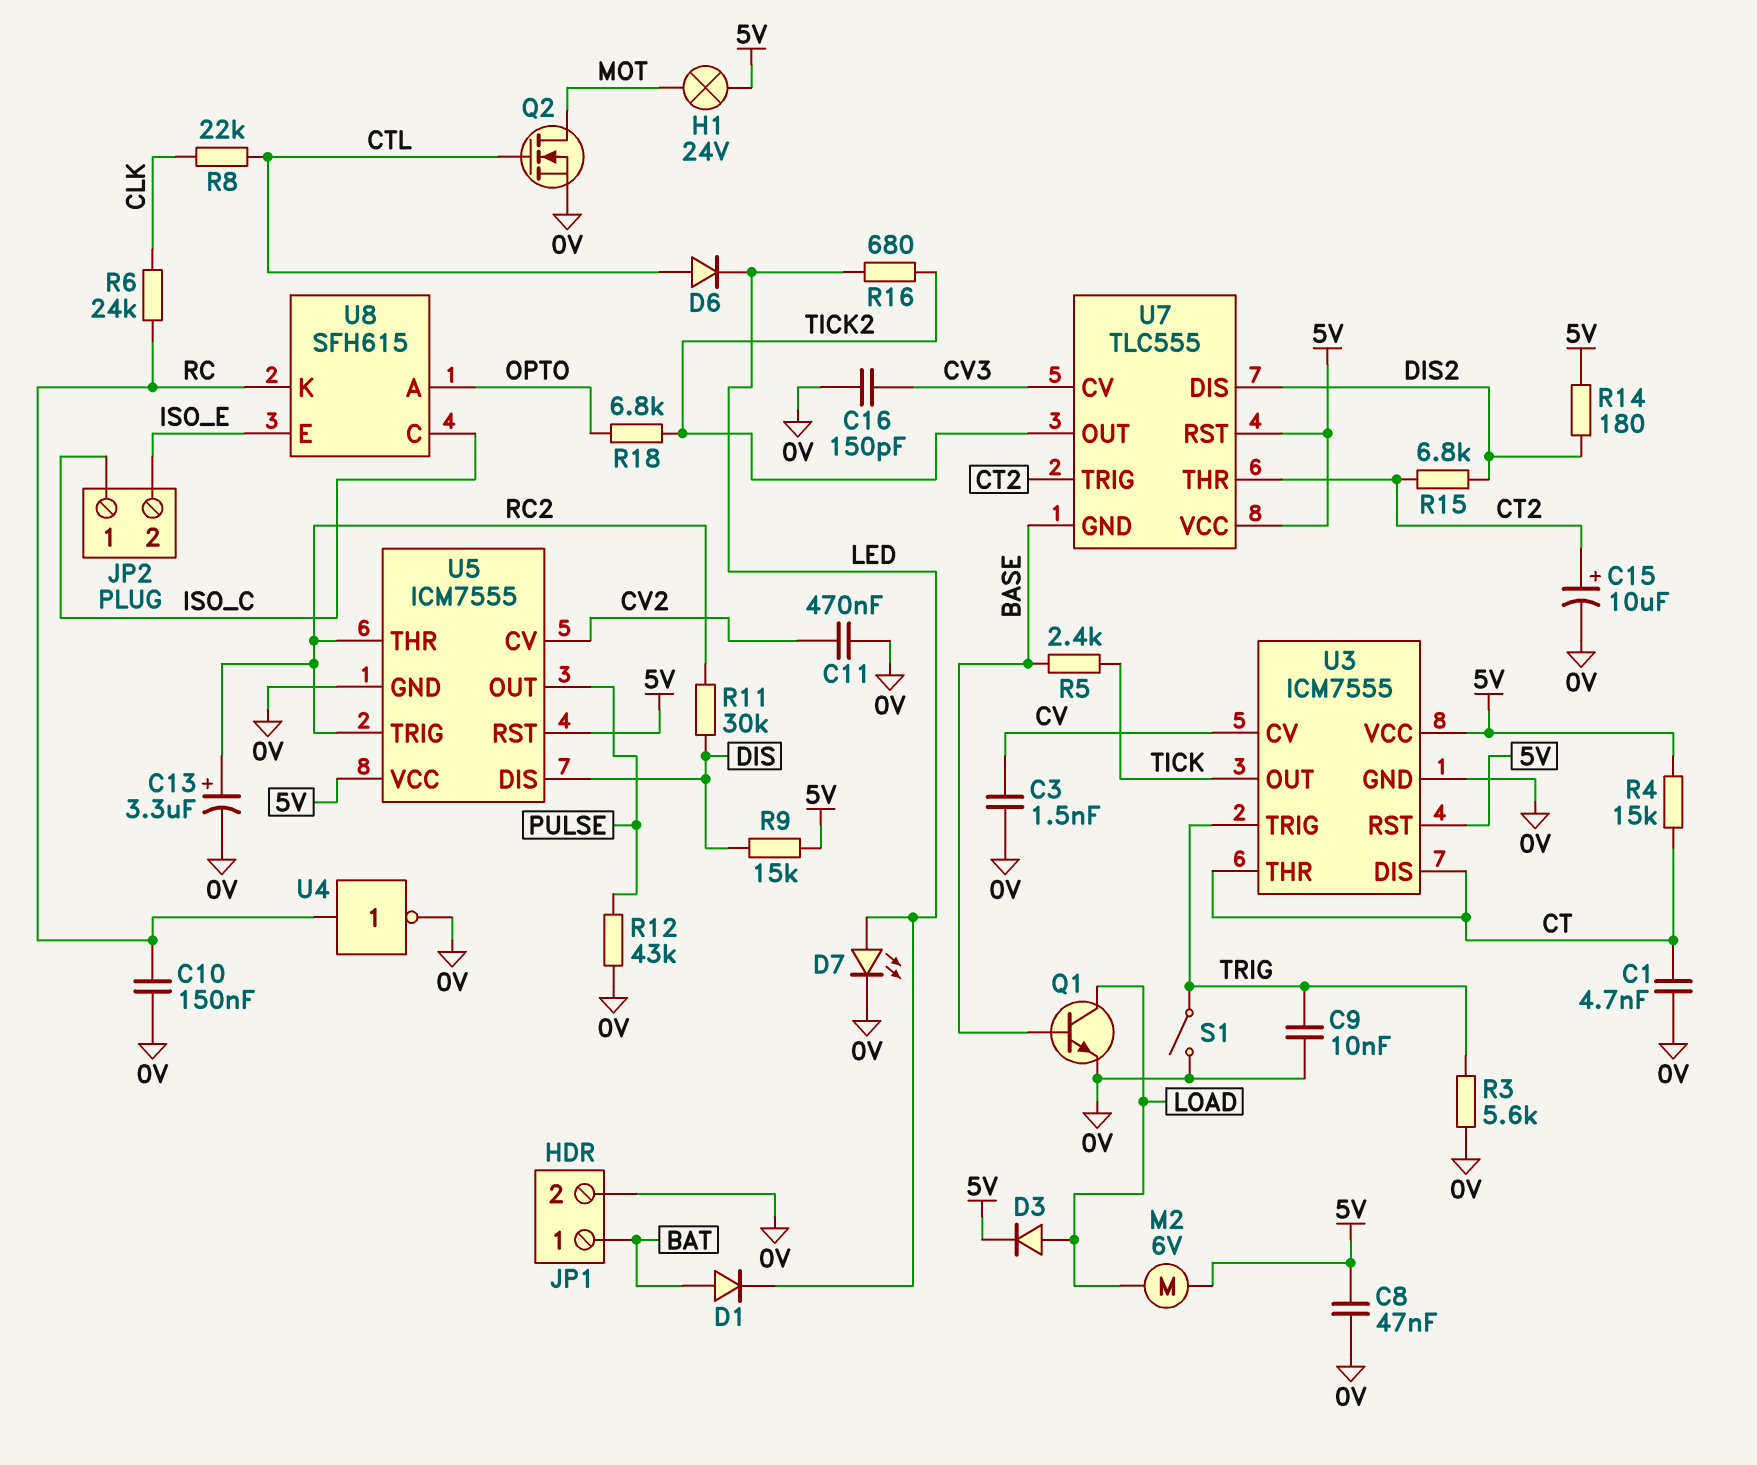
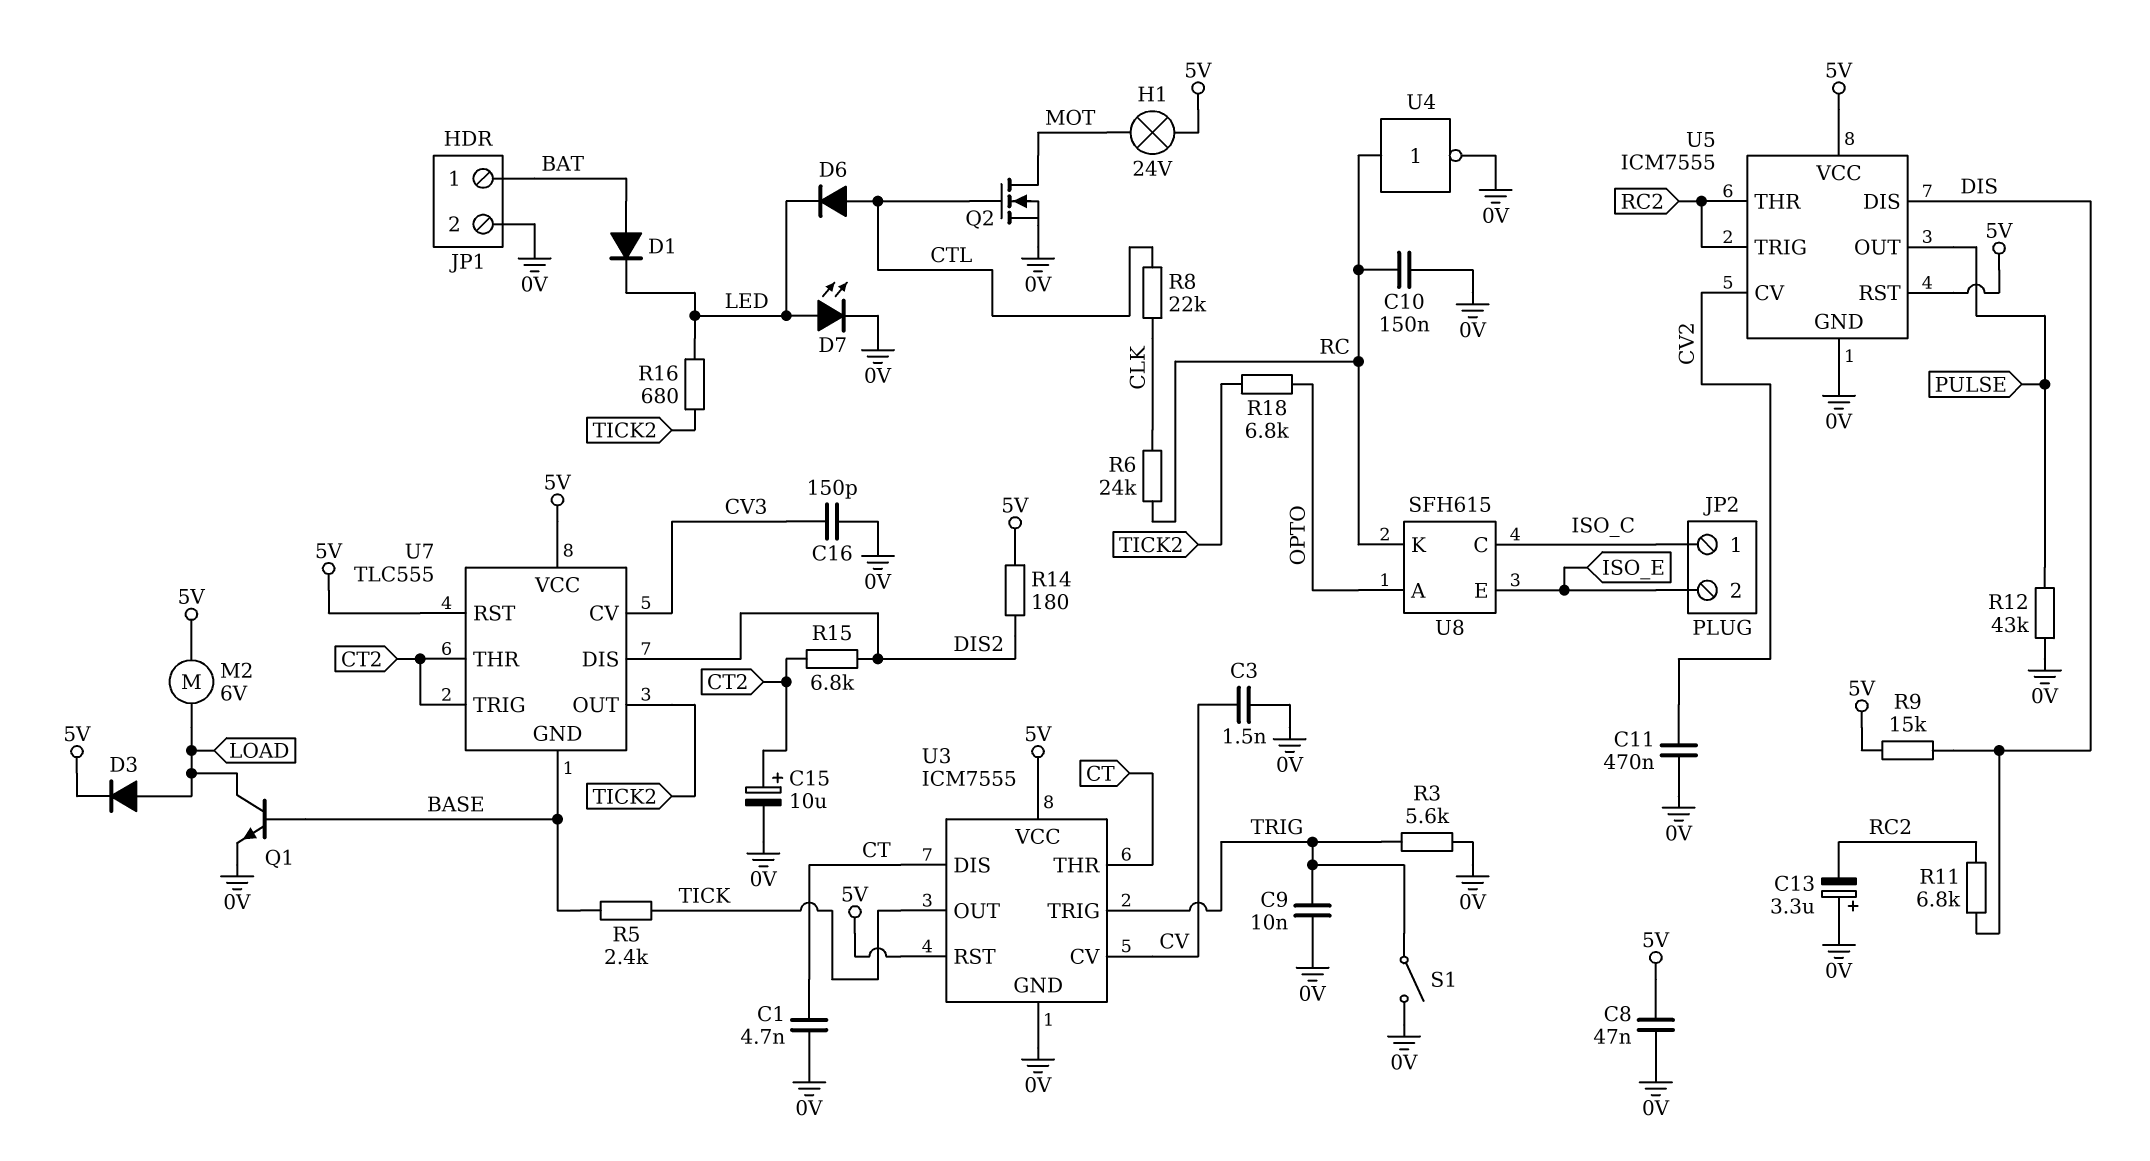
C13: 3.3uF (plus RC2, minus 0V) -> 3.3uF (plus 0V, minus RC2)
R4: 15k (5V, CT) -> none
R11: 30k (DIS, RC2) -> 6.8k (DIS, RC2)

